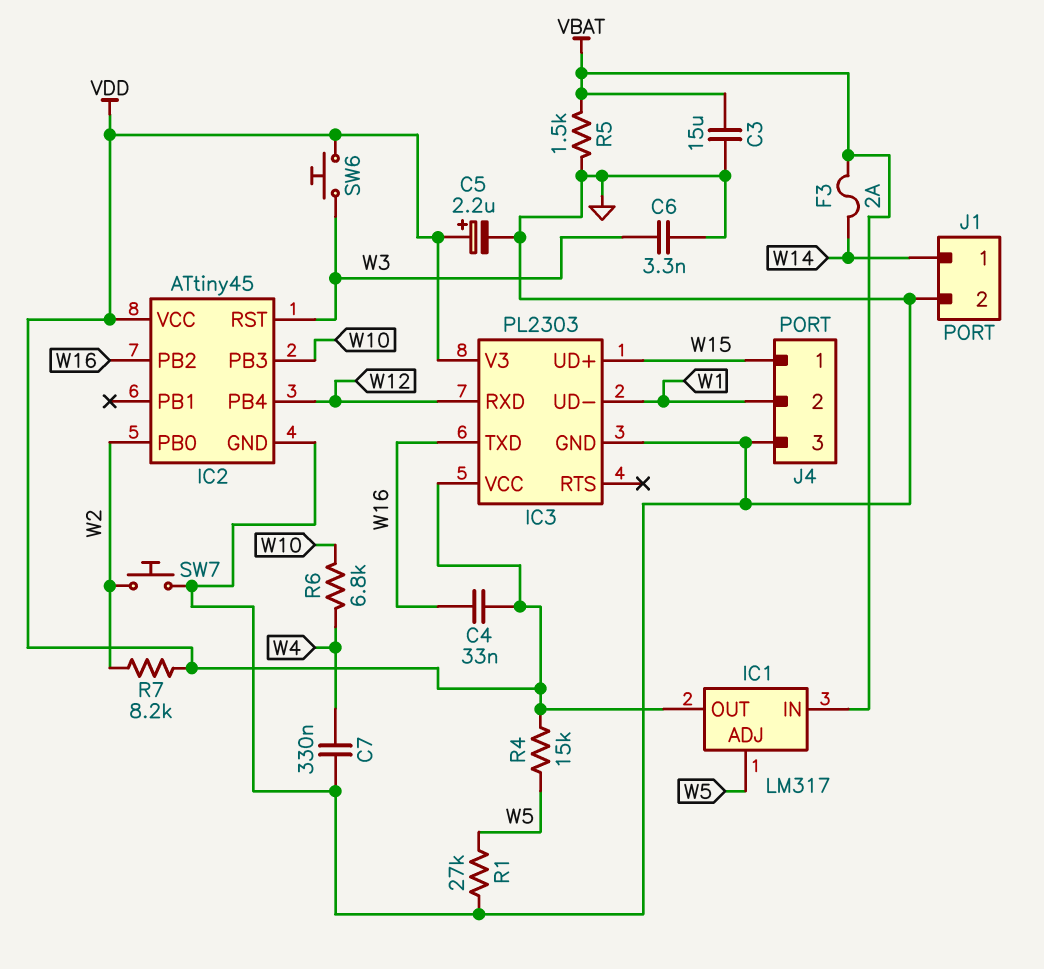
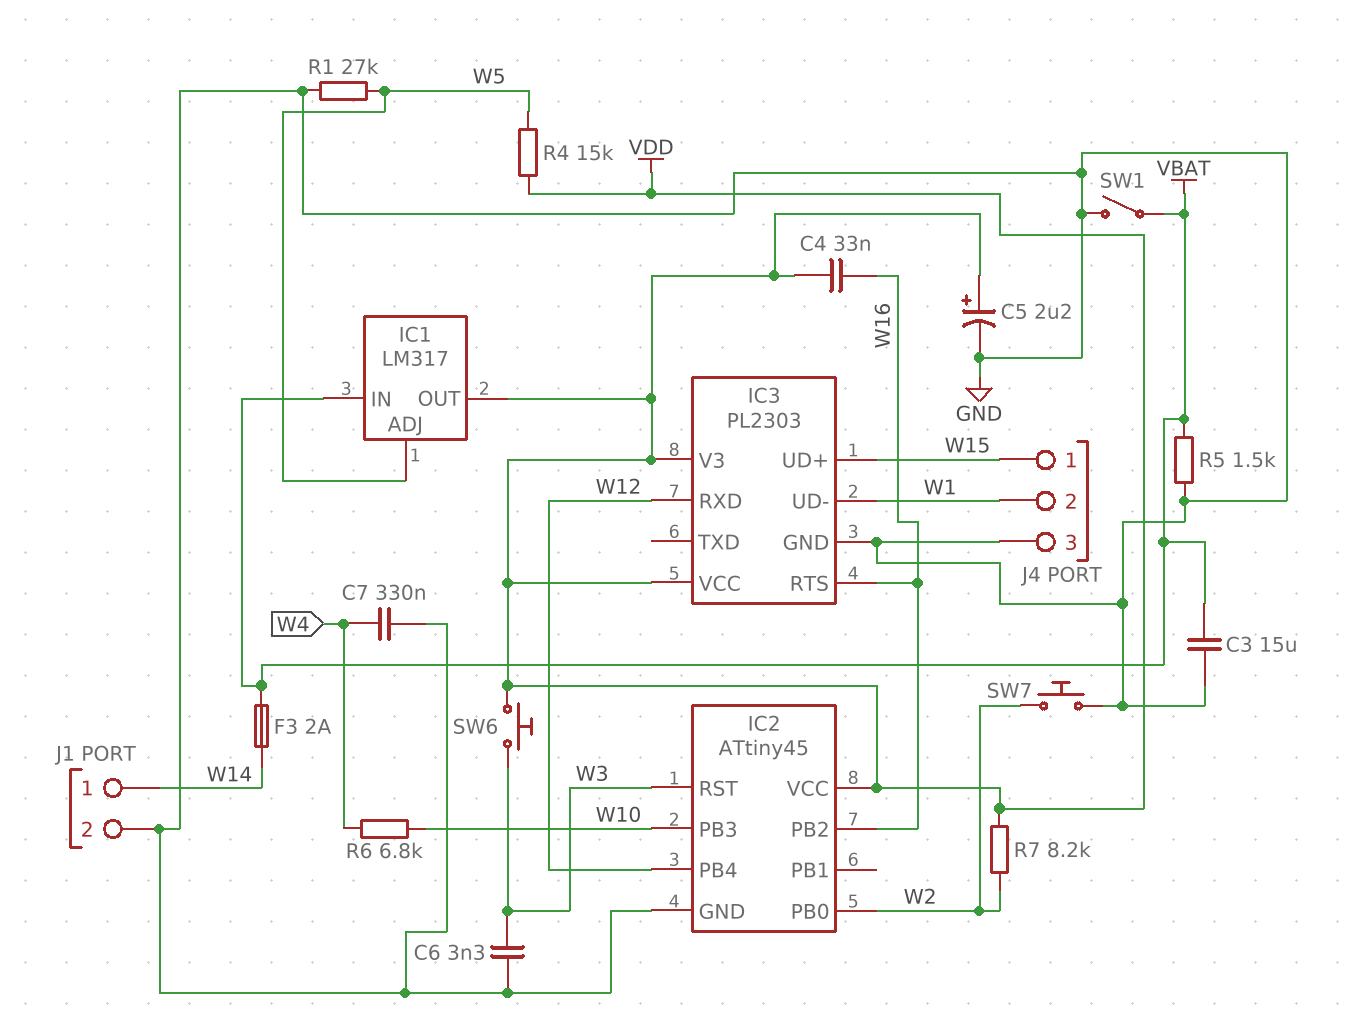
IC3 pin RTS: none -> W16
IC3 pin TXD: W16 -> none
SW1: none -> switch (GND, VBAT)

